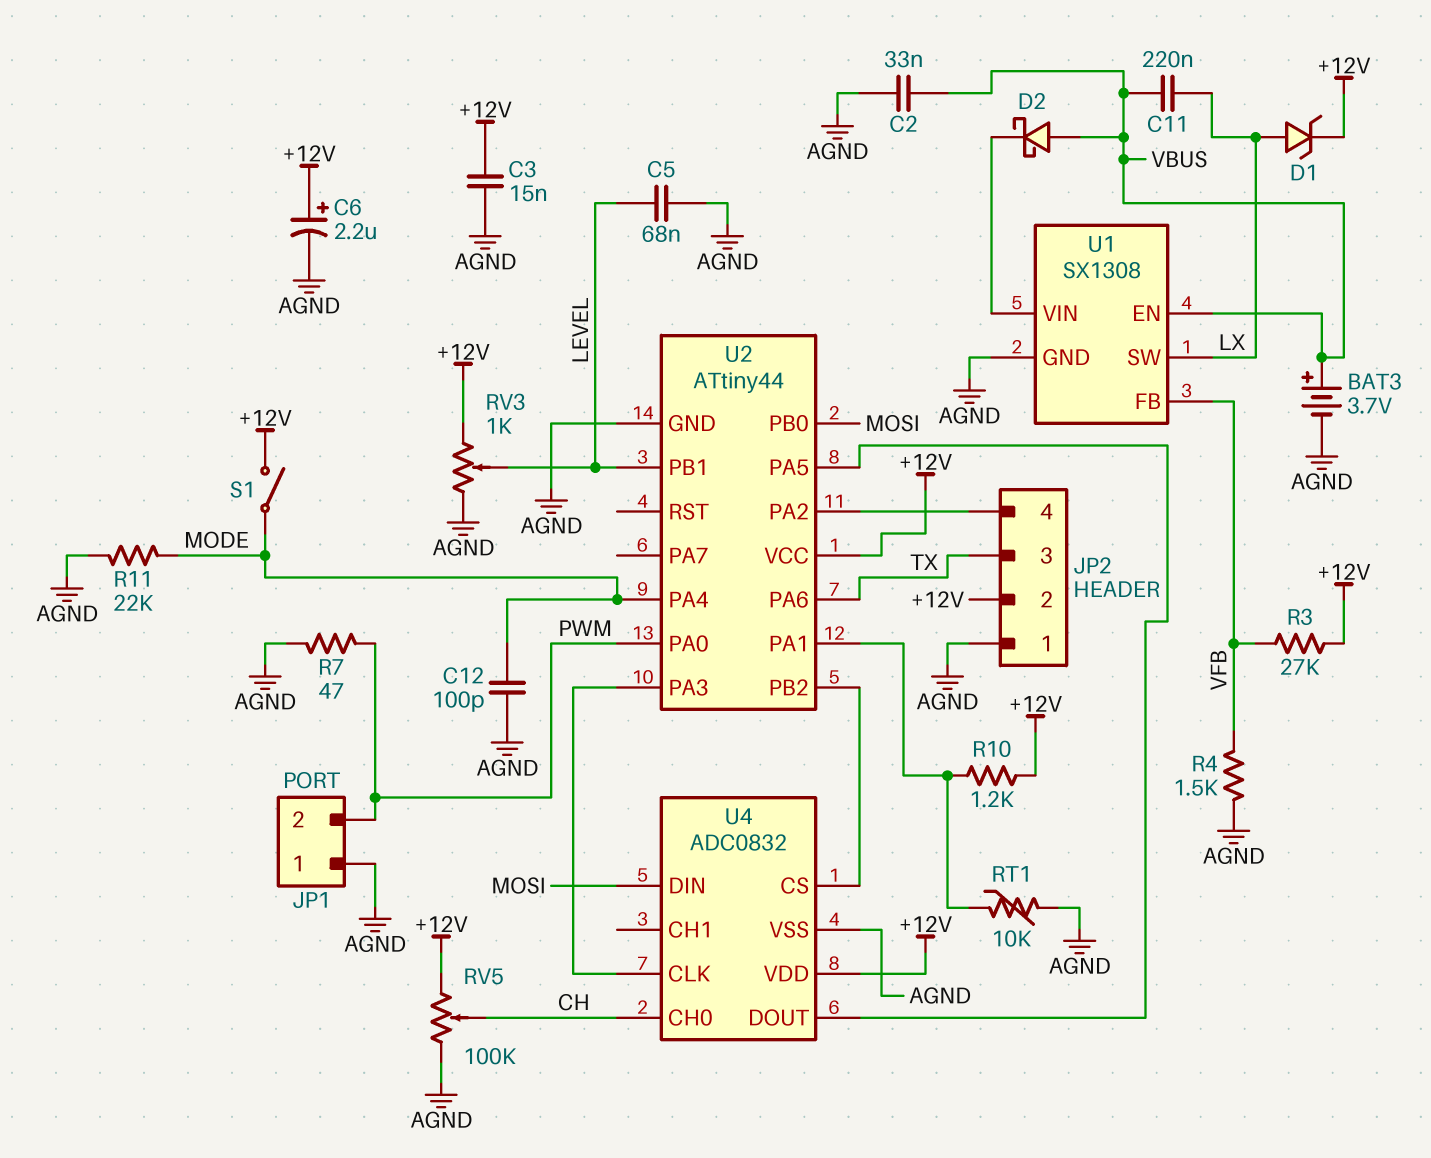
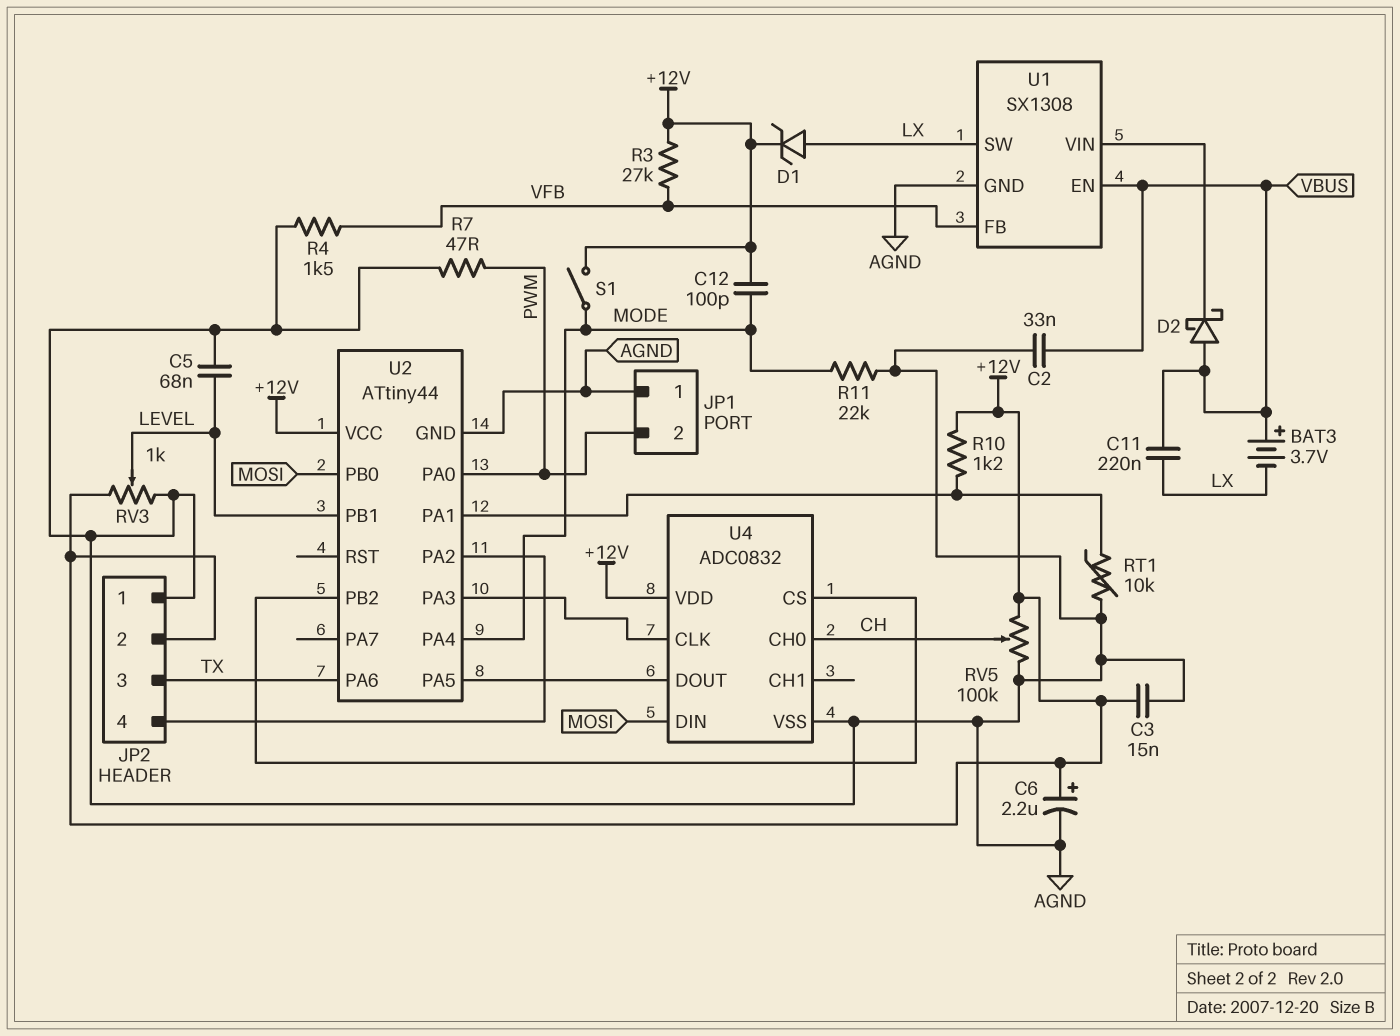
BAT3: 3.7V (plus VBUS, minus AGND) -> 3.7V (plus VBUS, minus LX)
C12: 100pF (AGND, MODE) -> 100pF (+12V, MODE)

